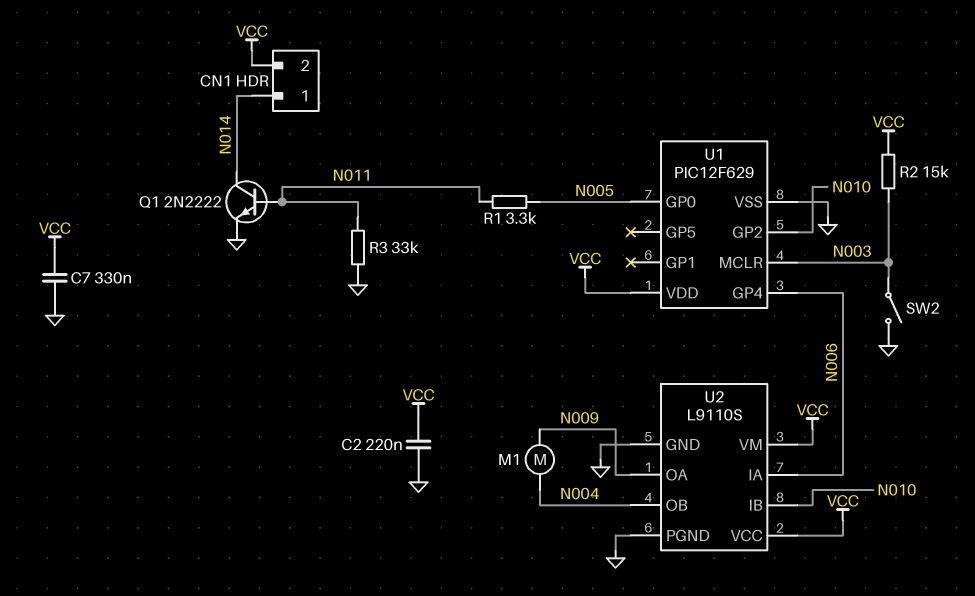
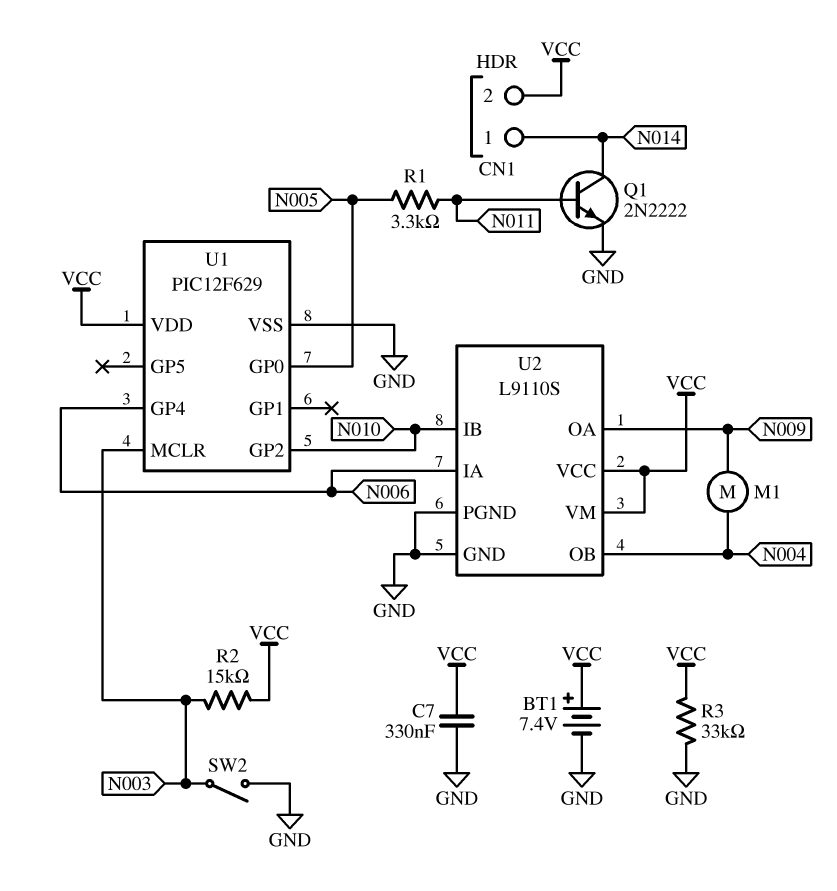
BT1: none -> 7.4V (plus VCC, minus GND)
C2: 220nF (GND, VCC) -> none
R3: 33k (GND, N011) -> 33k (GND, VCC)

